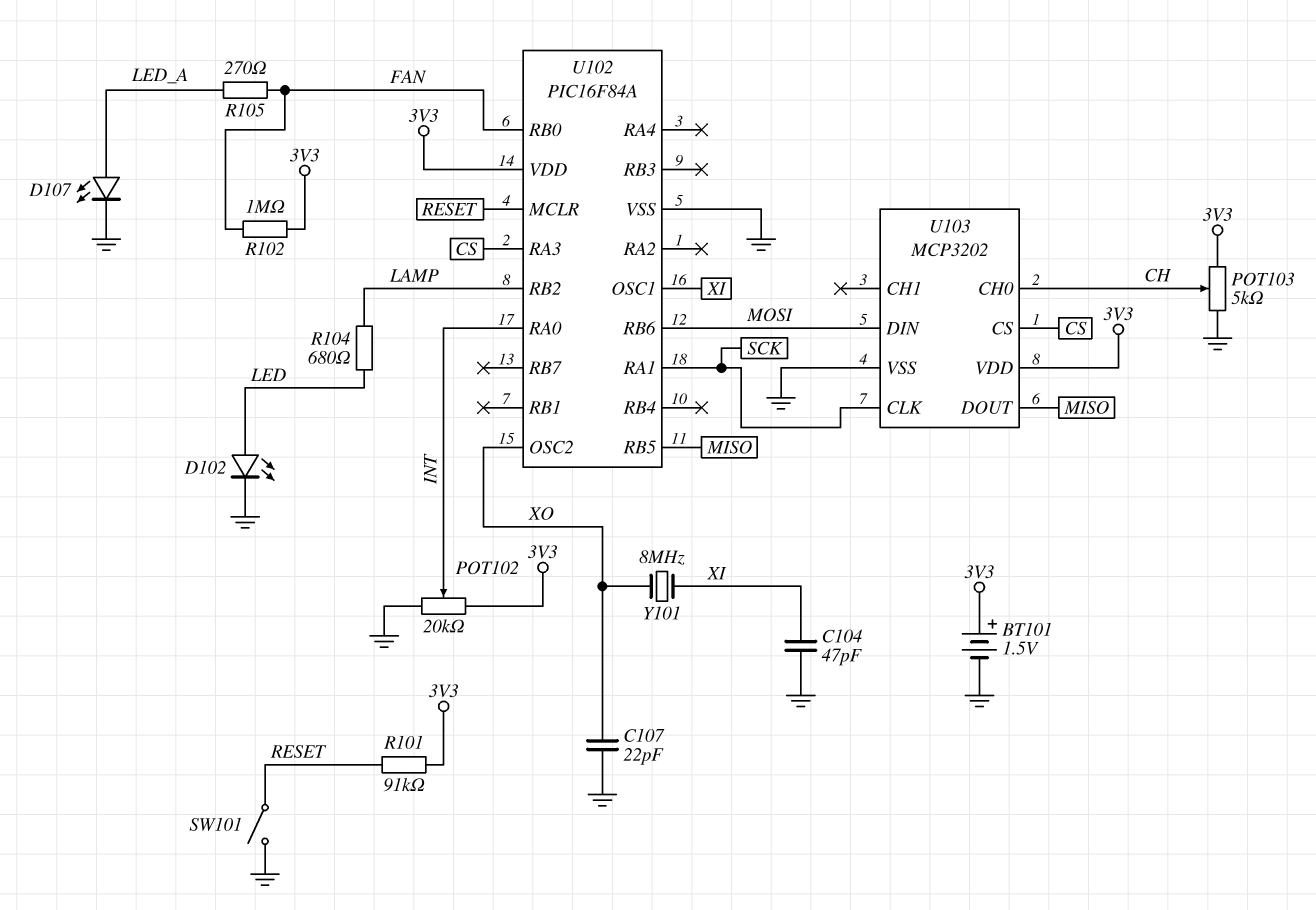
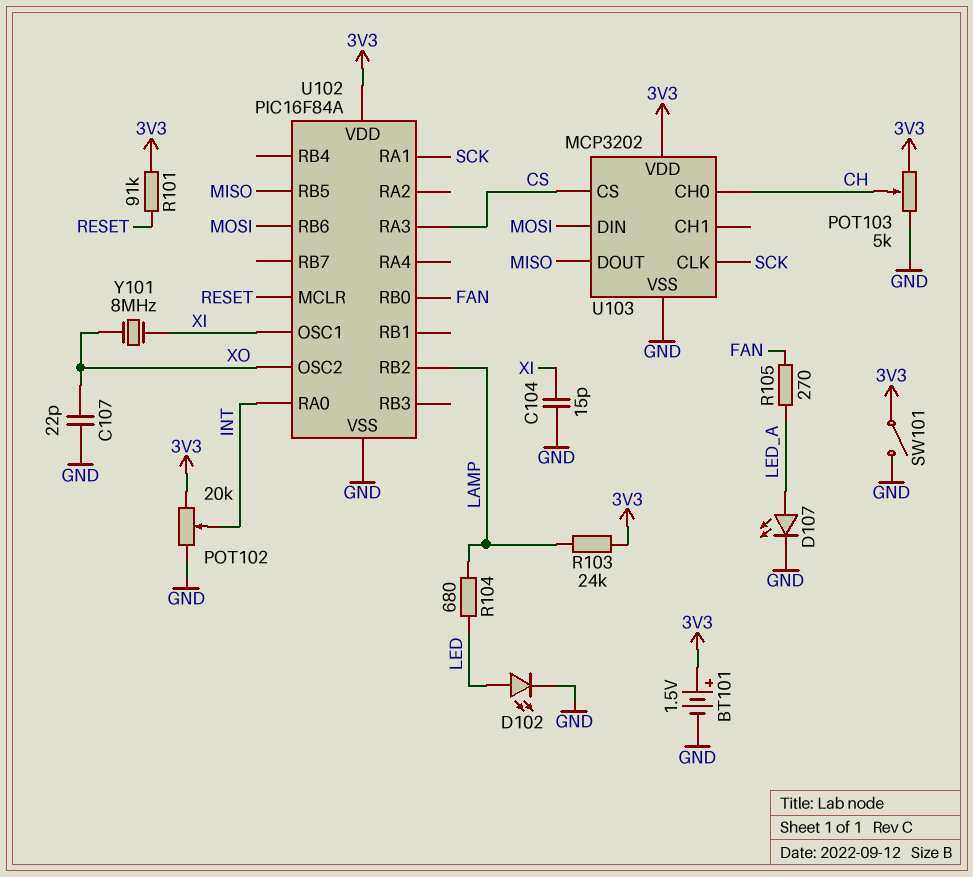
C104: 47pF (GND, XI) -> 15pF (GND, XI)
R102: 1M (3V3, FAN) -> none
R103: none -> 24k (3V3, LAMP)
SW101: switch (GND, RESET) -> switch (3V3, GND)

